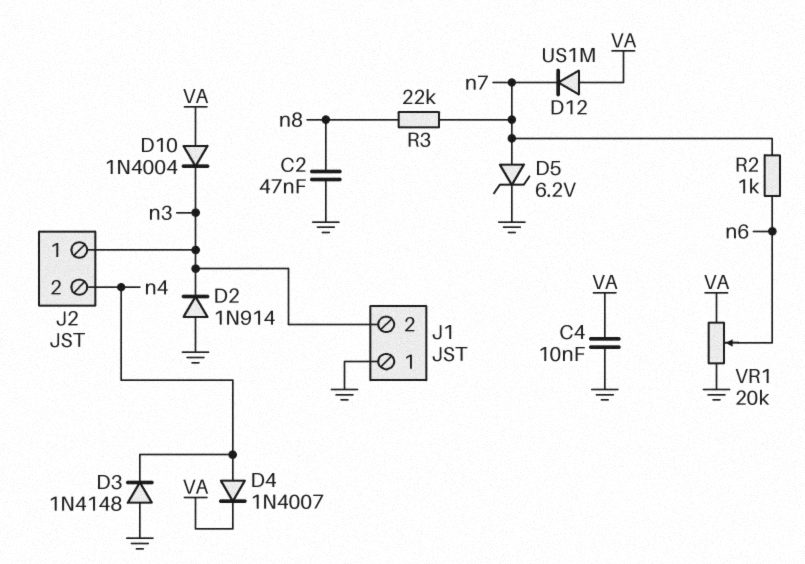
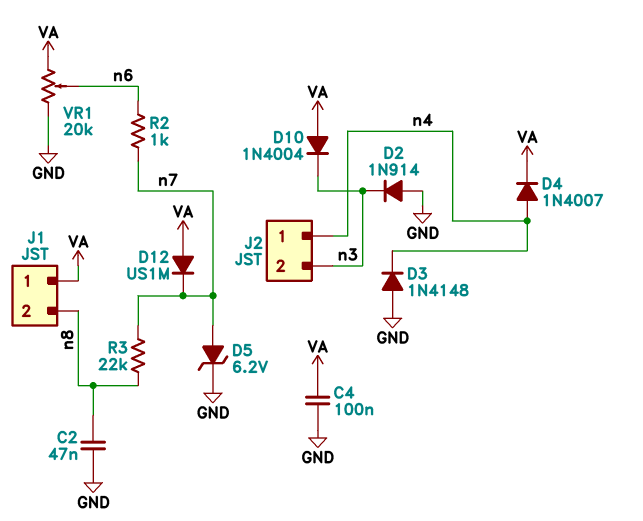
C4: 10nF (GND, VA) -> 100nF (GND, VA)
J1 pin 1: GND -> VA
J1 pin 2: n3 -> n8
J2 pin 1: n3 -> n4
J2 pin 2: n4 -> n3

